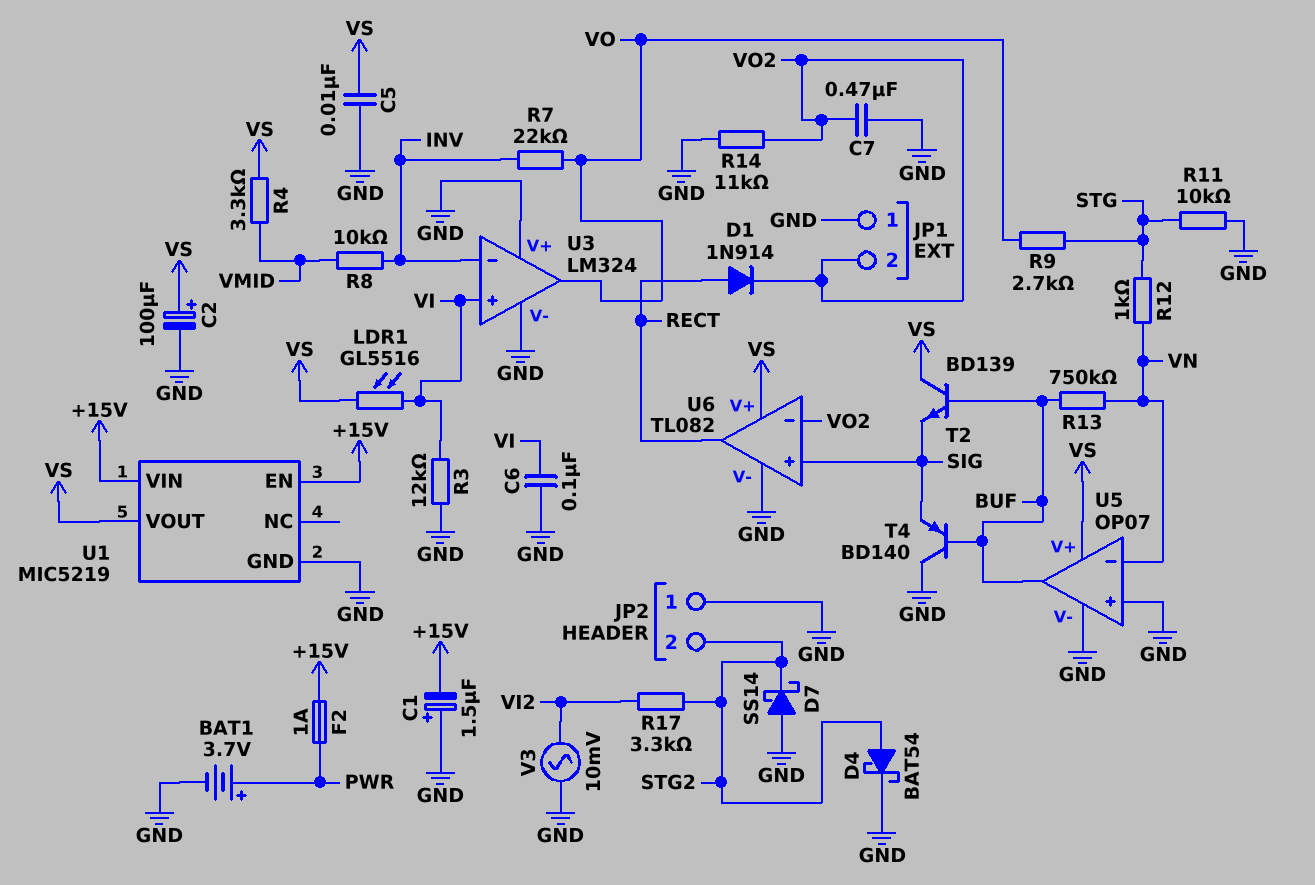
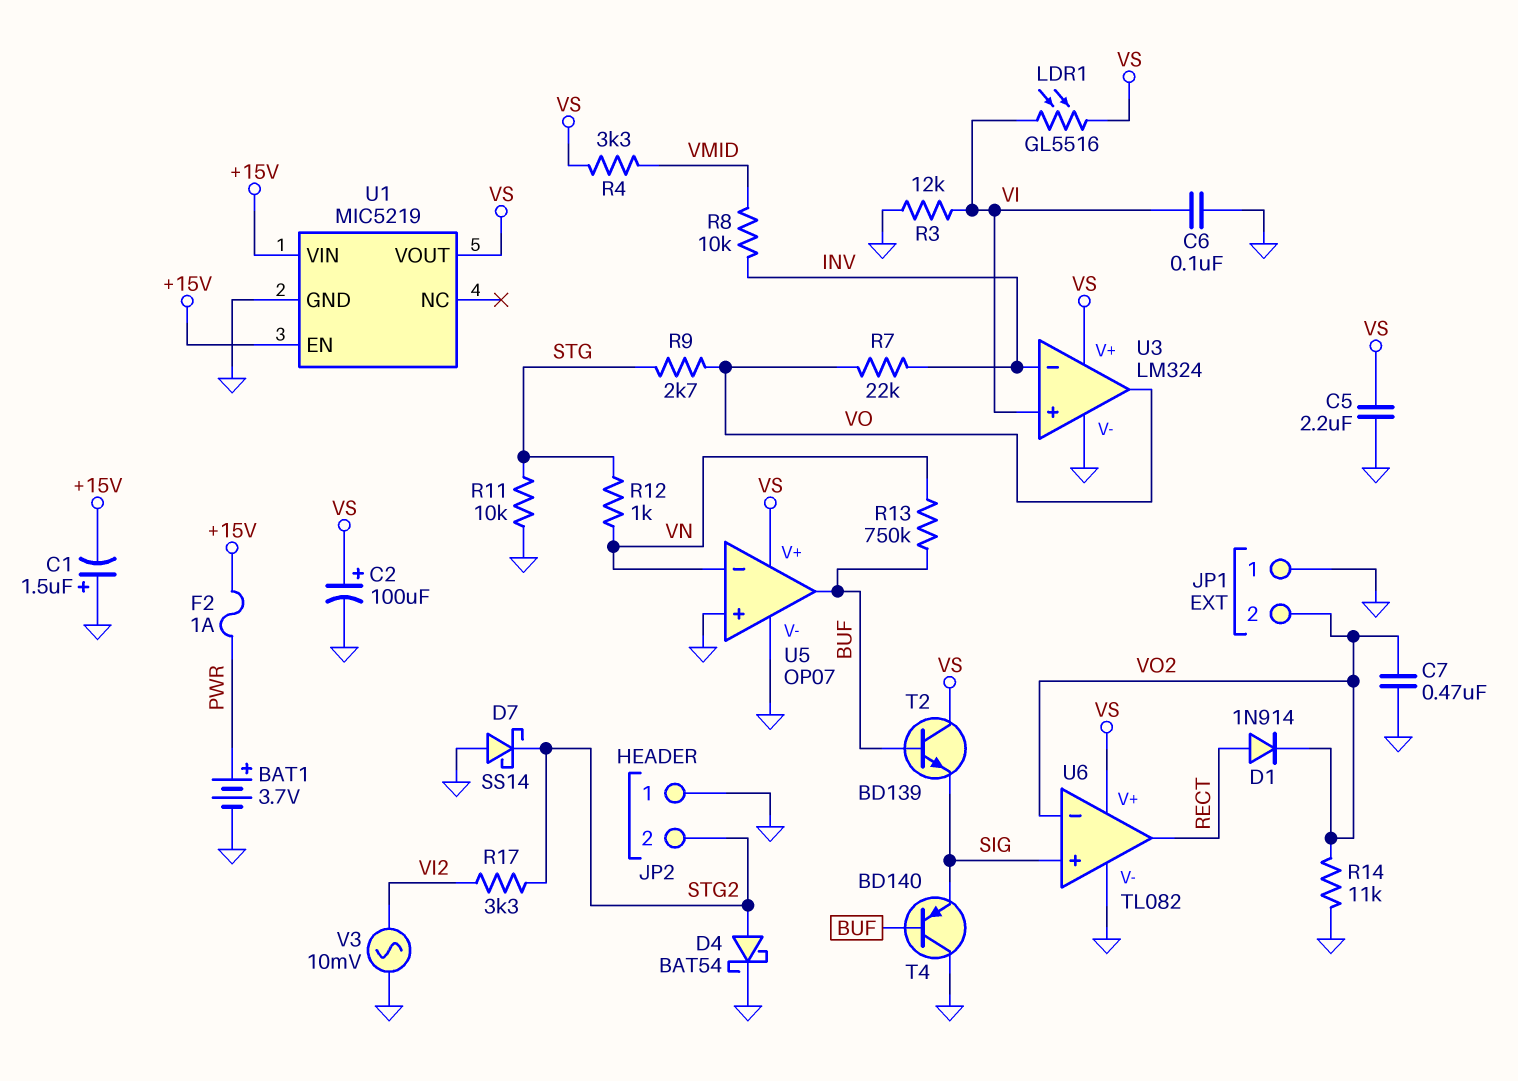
C5: 10nF (GND, VS) -> 2.2uF (GND, VS)
U3 pin V+: GND -> VS

